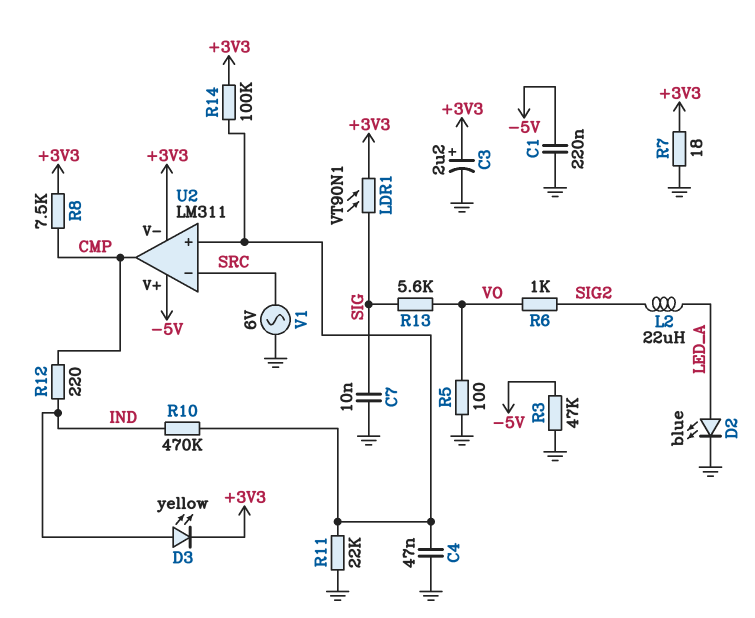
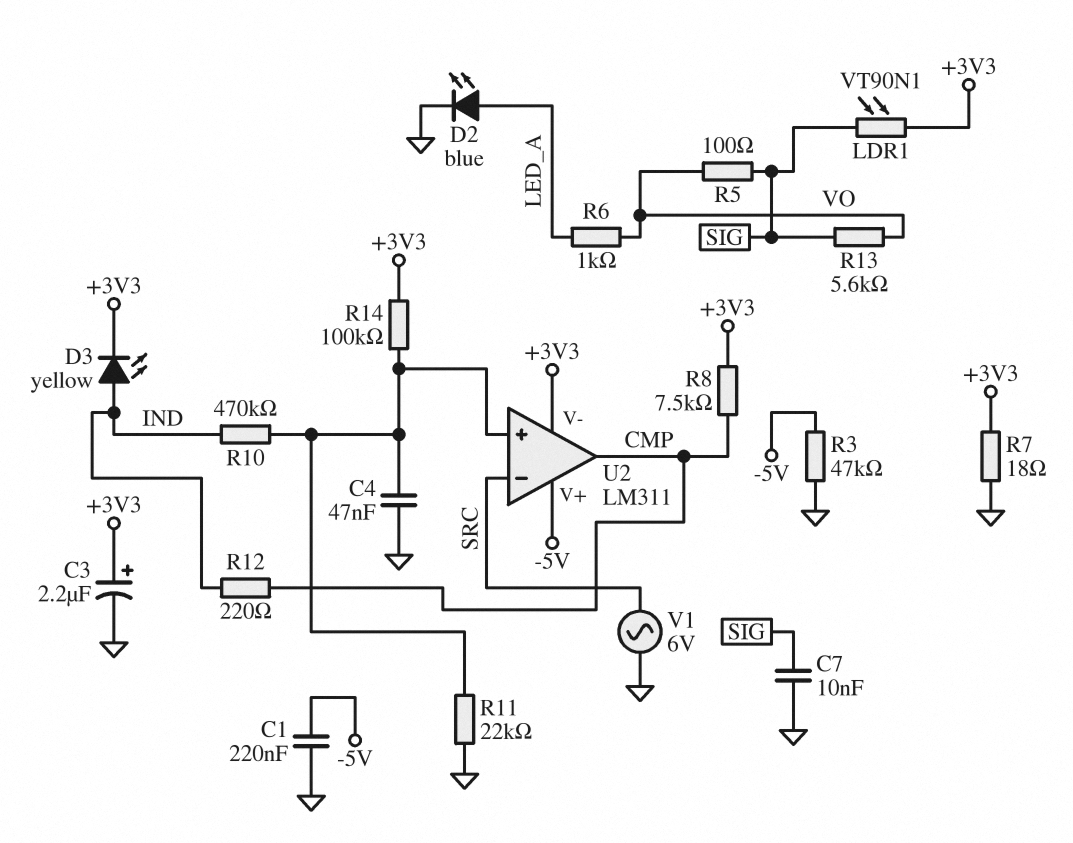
L2: 22uH (LED_A, SIG2) -> none
R5: 100 (GND, VO) -> 100 (SIG, VO)
R6: 1k (SIG2, VO) -> 1k (LED_A, VO)

